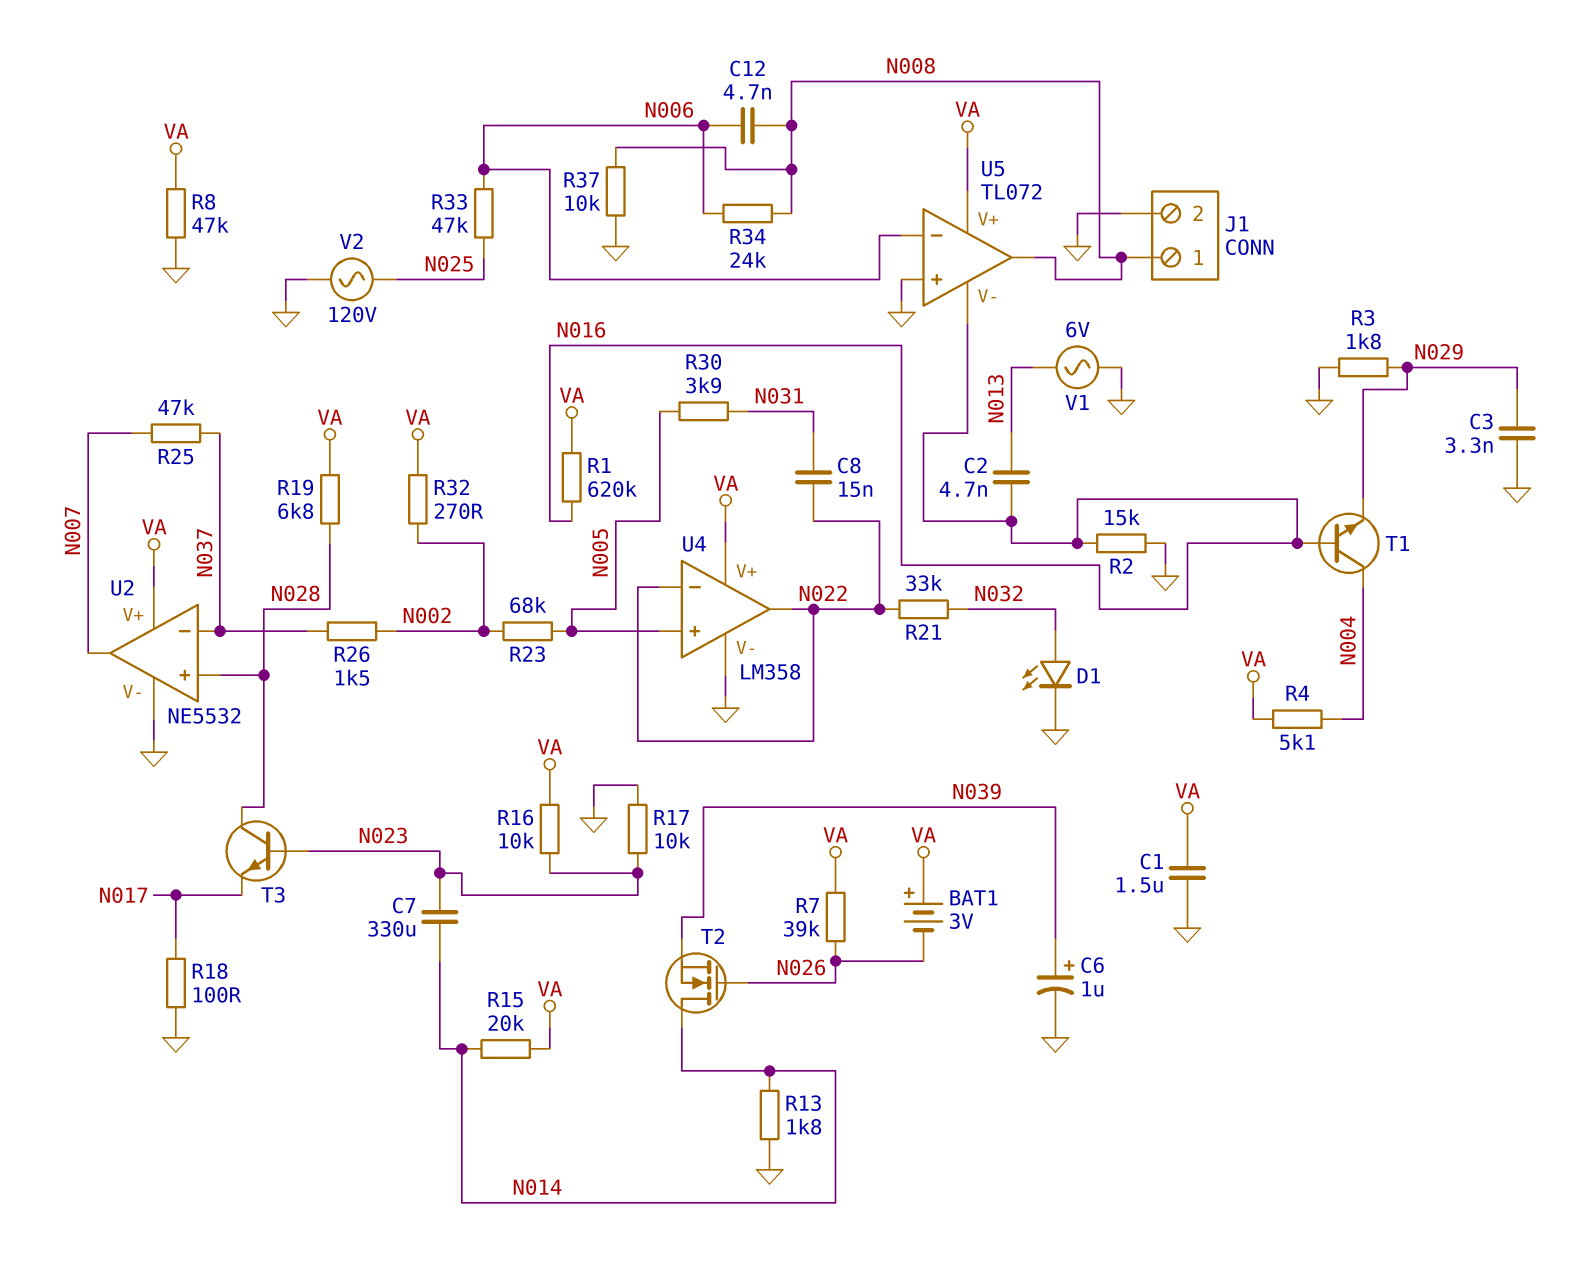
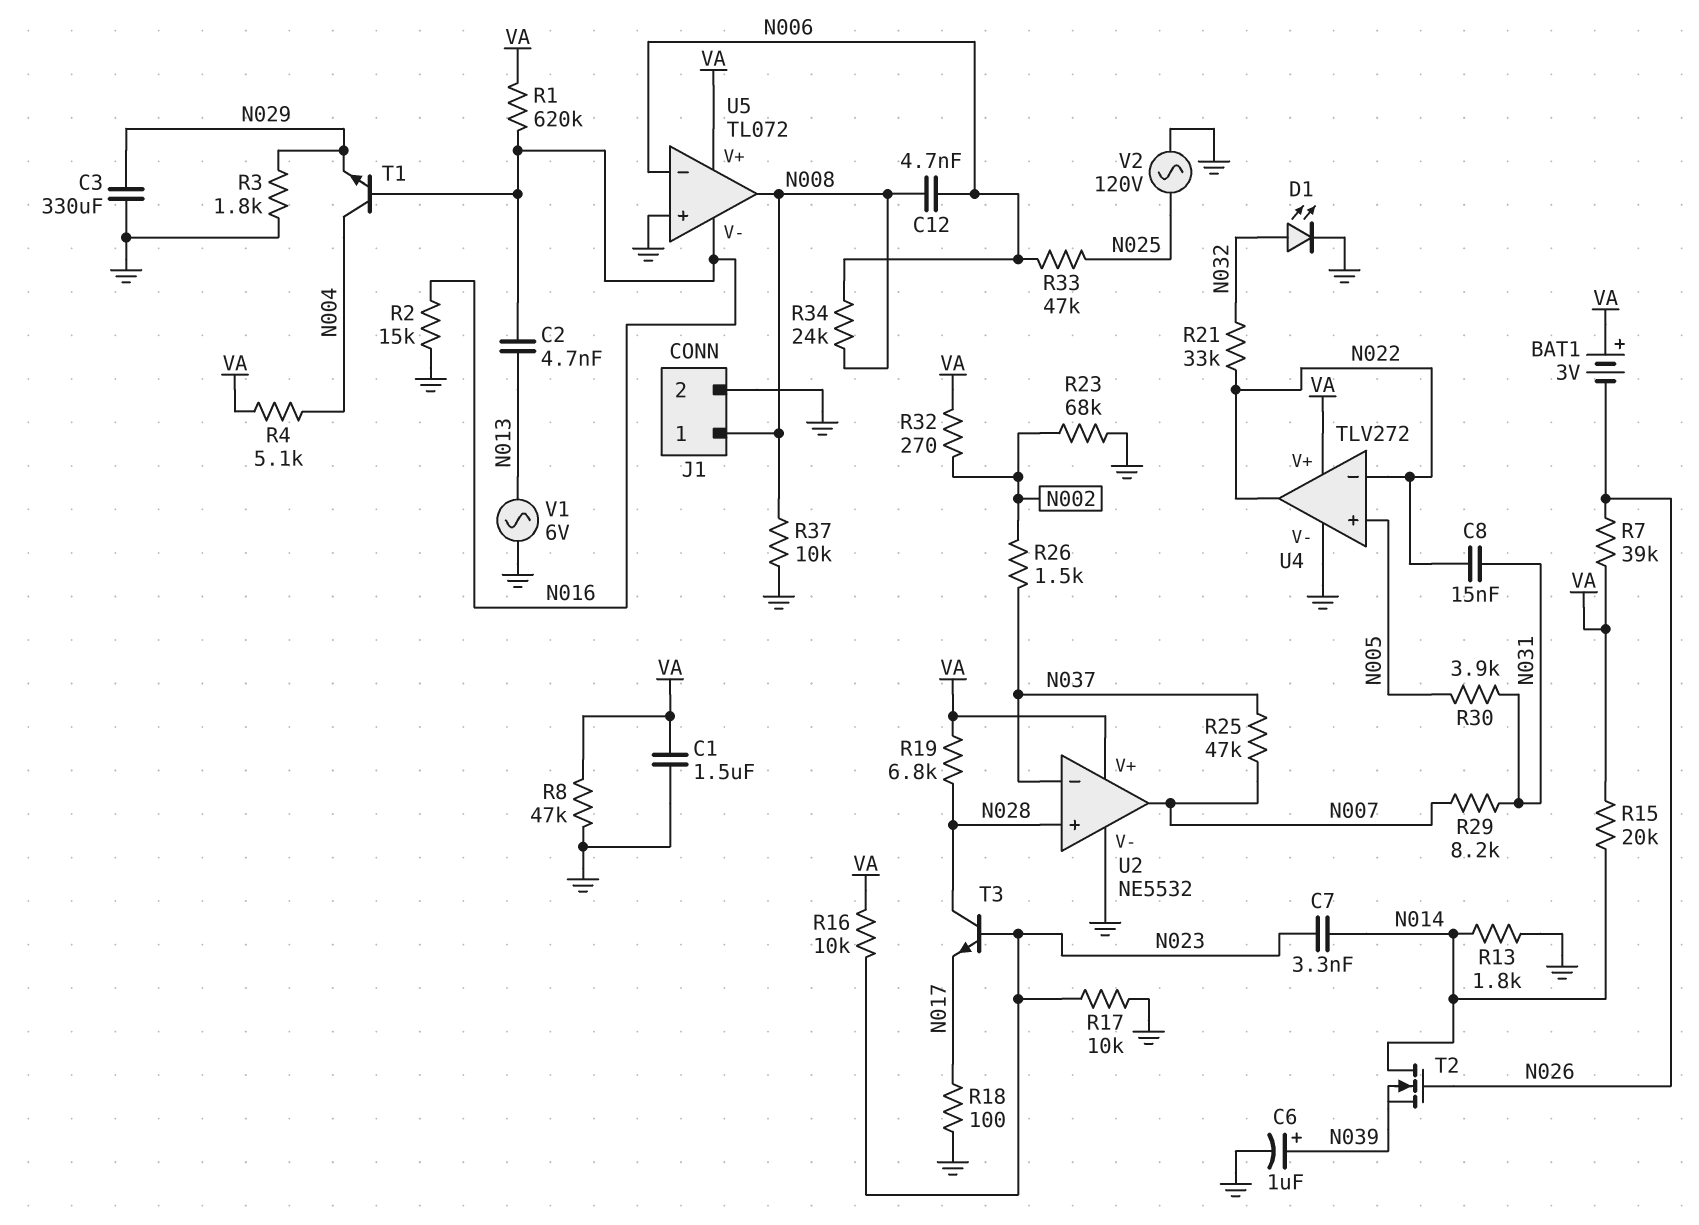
C3: 3.3nF (GND, N029) -> 330uF (GND, N029)
C7: 330uF (N014, N023) -> 3.3nF (N014, N023)
R23: 68k (N002, N005) -> 68k (GND, N002)
R29: none -> 8.2k (N007, N031)
U4: LM358 -> TLV272

